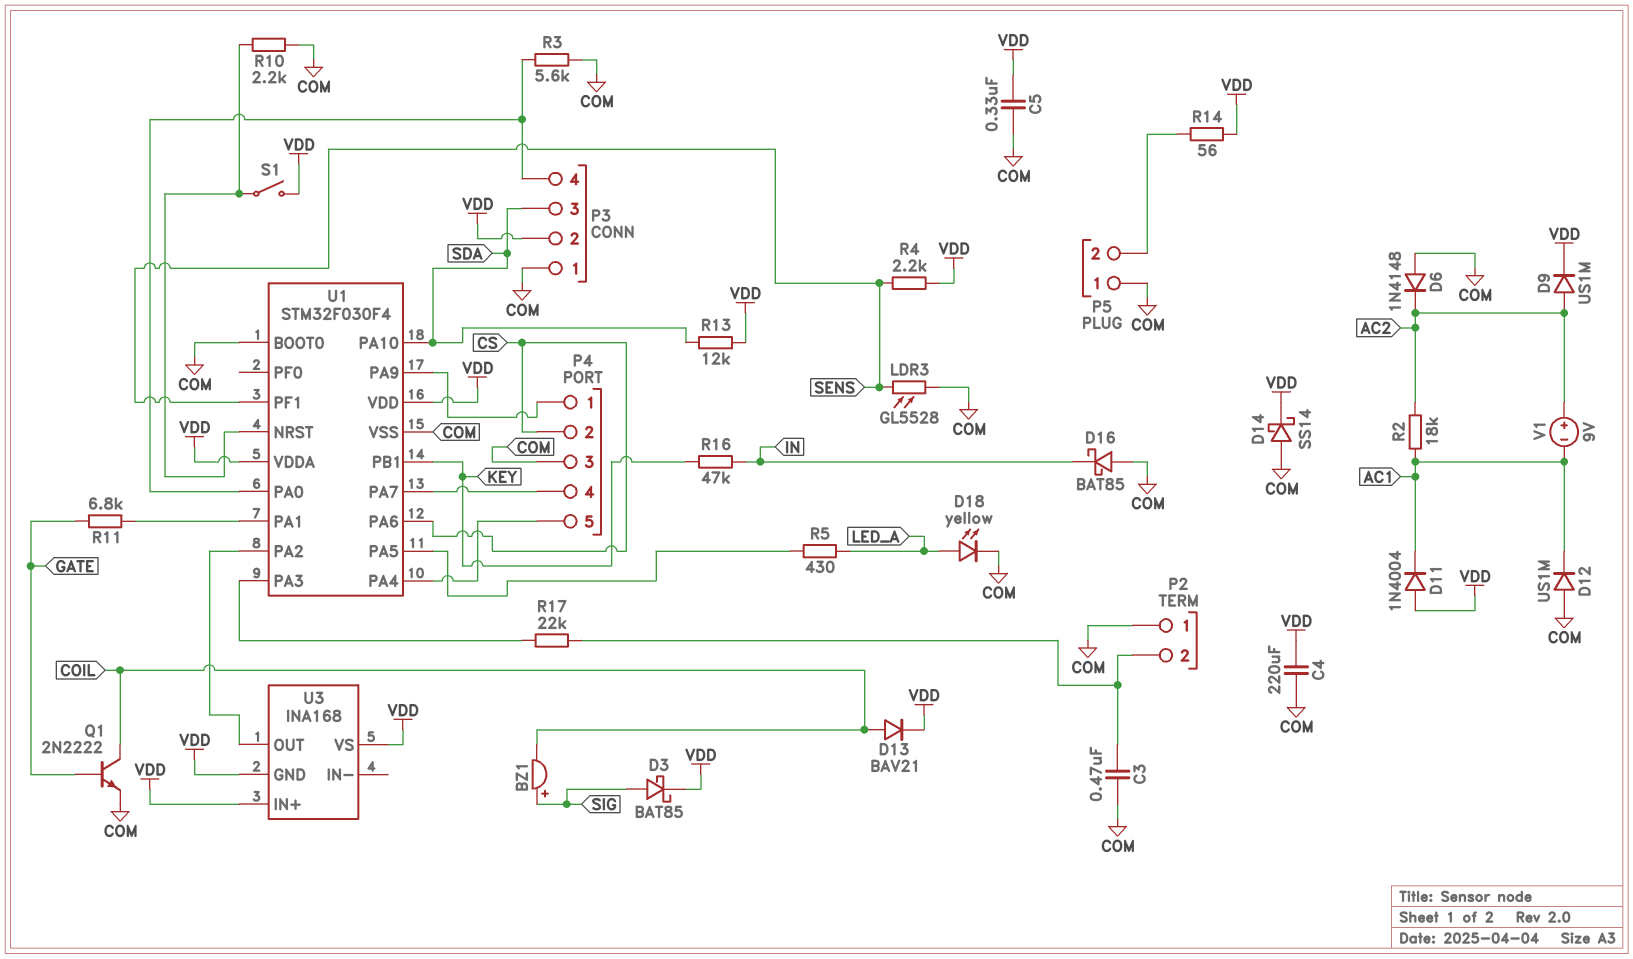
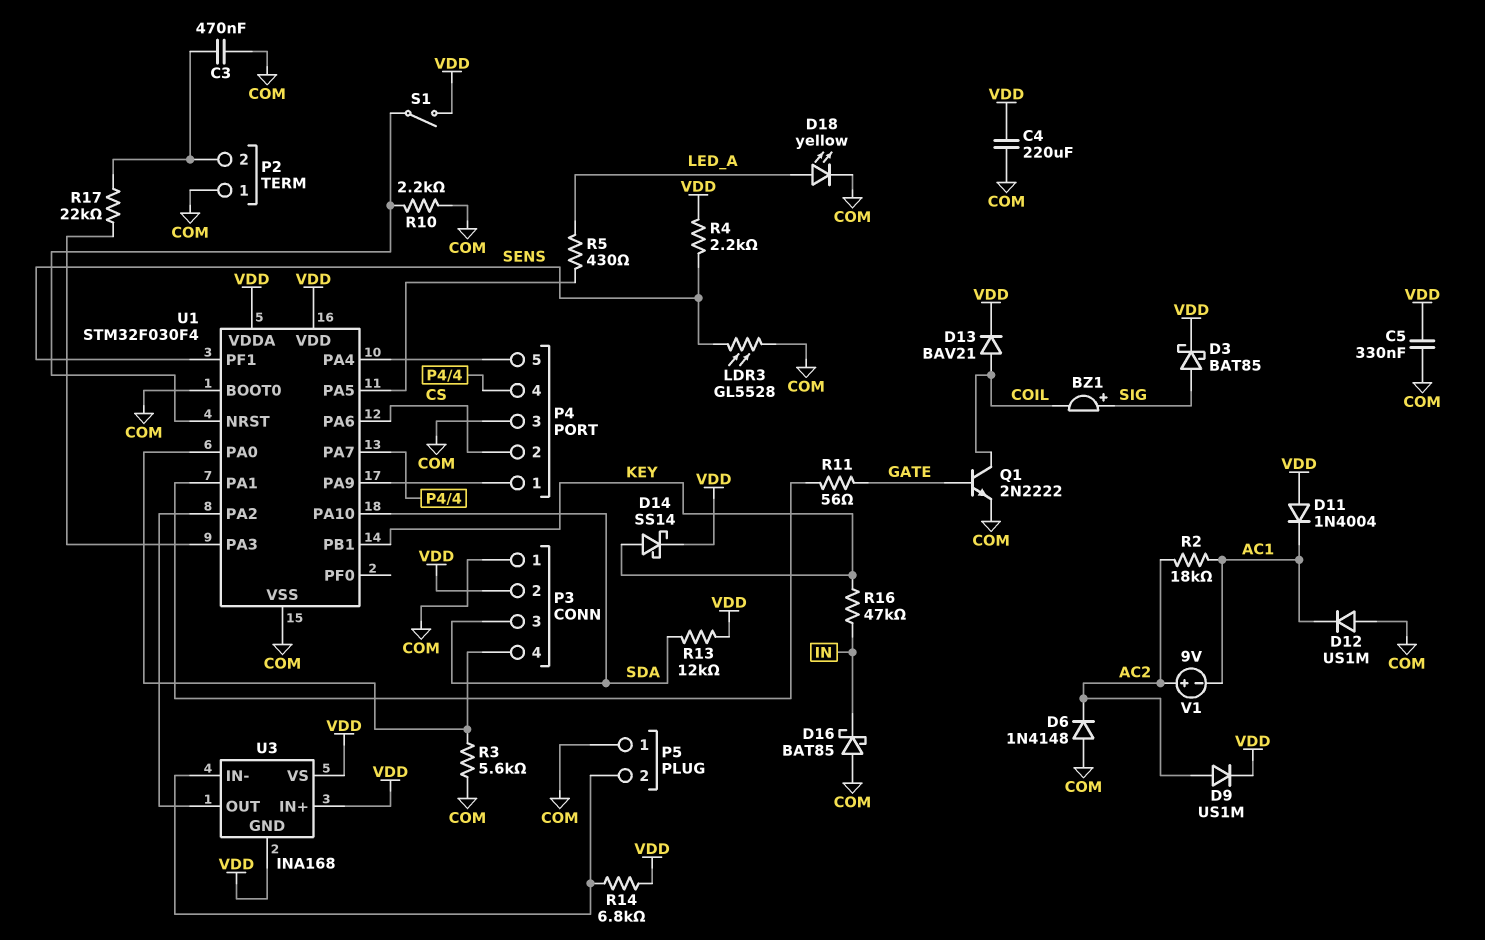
D14: schottky SS14 (A COM, K VDD) -> schottky SS14 (A KEY, K VDD)
R11: 6.8k (GATE, U1/PA1) -> 56 (GATE, U1/PA1)
R14: 56 (P5/2, VDD) -> 6.8k (P5/2, VDD)
U3 pin IN-: none -> P5/2

